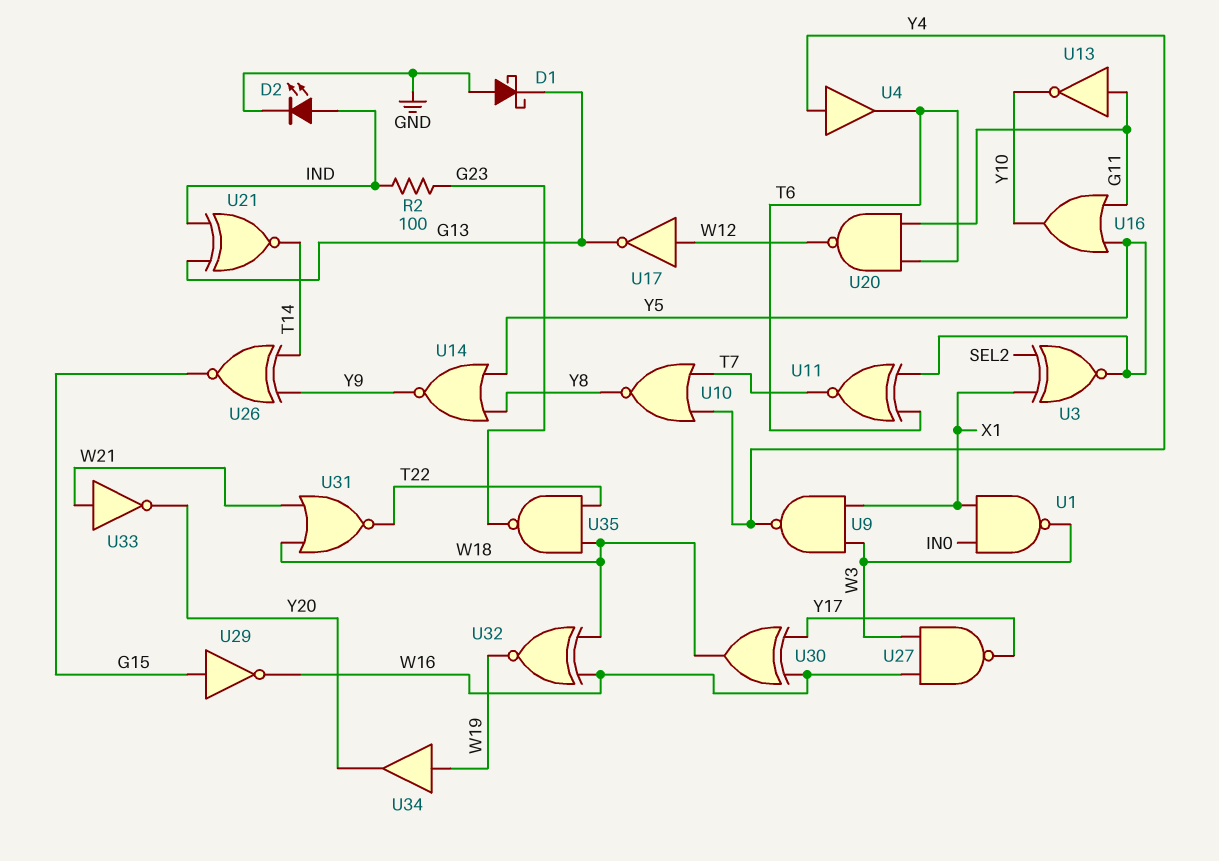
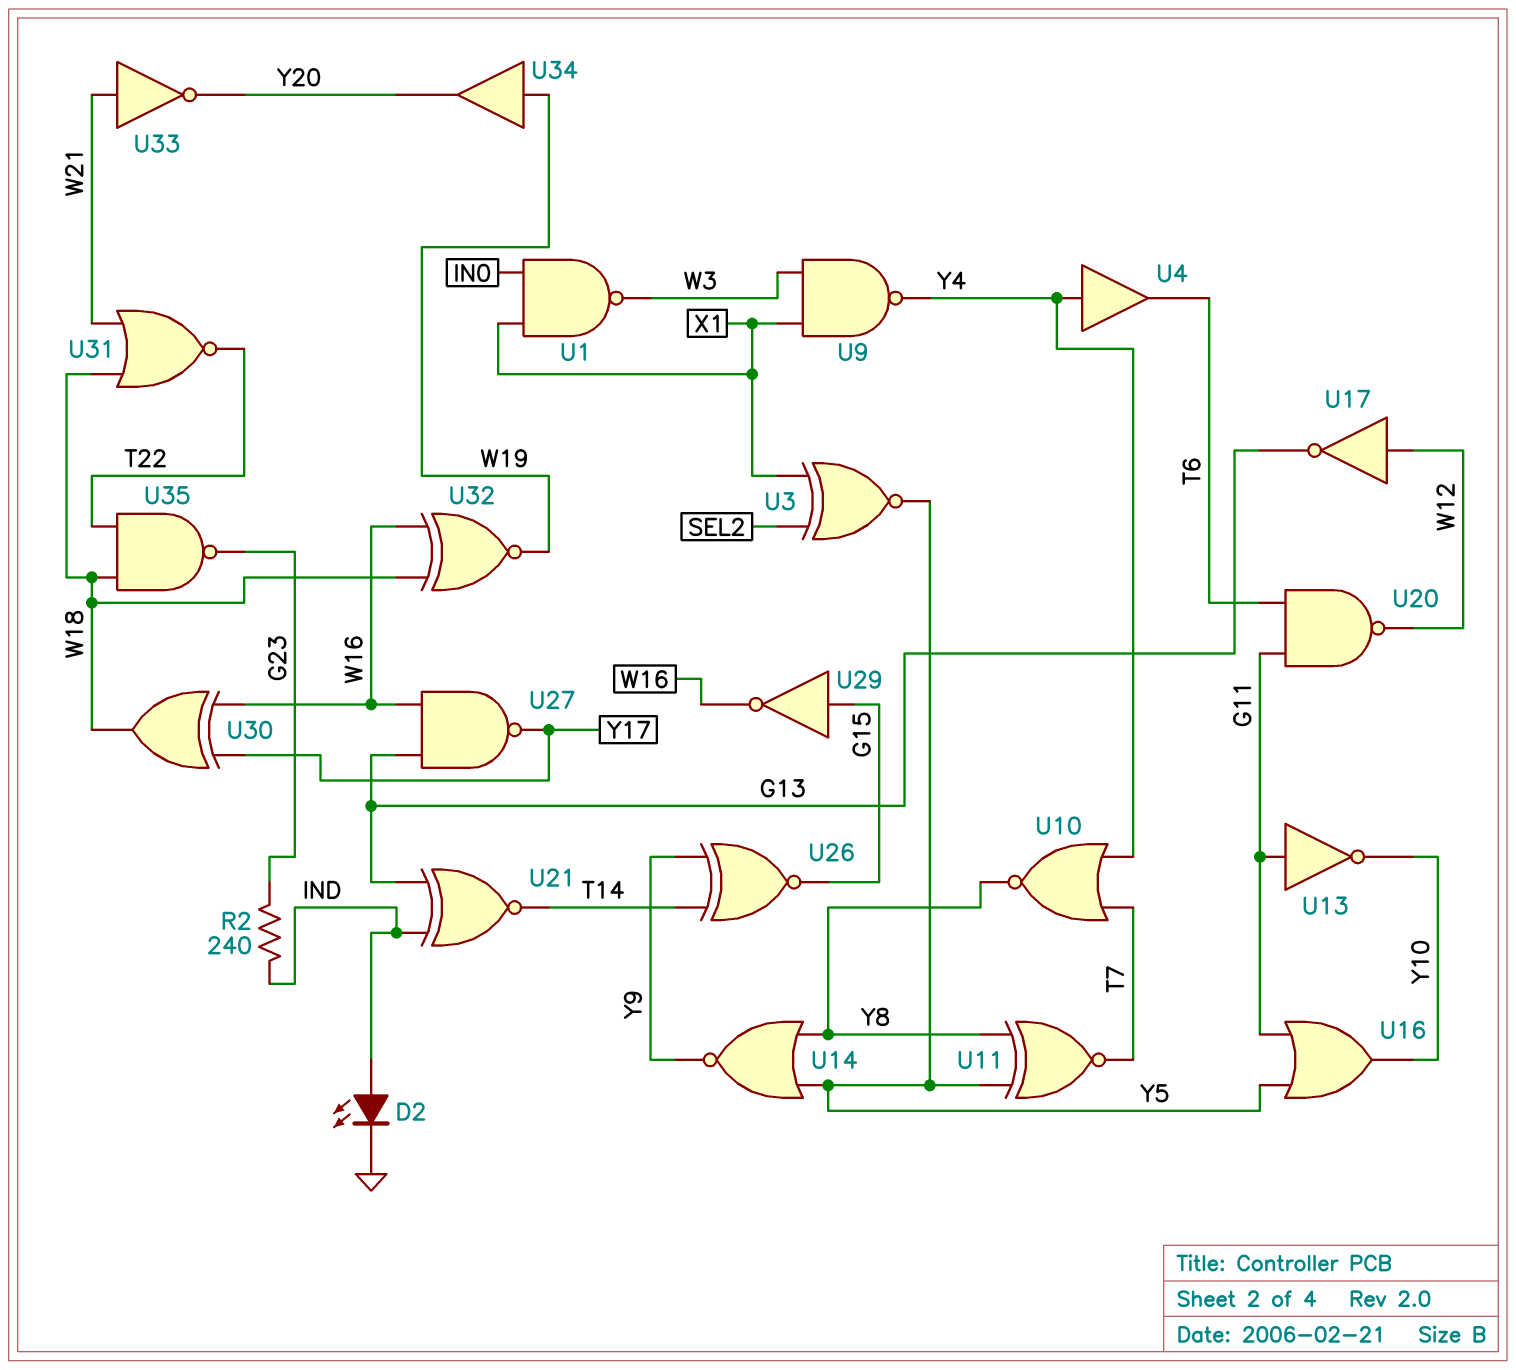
D1: schottky (A GND, K G13) -> none
R2: 100 (G23, IND) -> 240 (G23, IND)
U11: XNOR (in T6, in Y5, out T7) -> XNOR (in Y5, in Y8, out T7)
U27: NAND (in W3, in W16, out Y17) -> NAND (in G13, in W16, out Y17)

